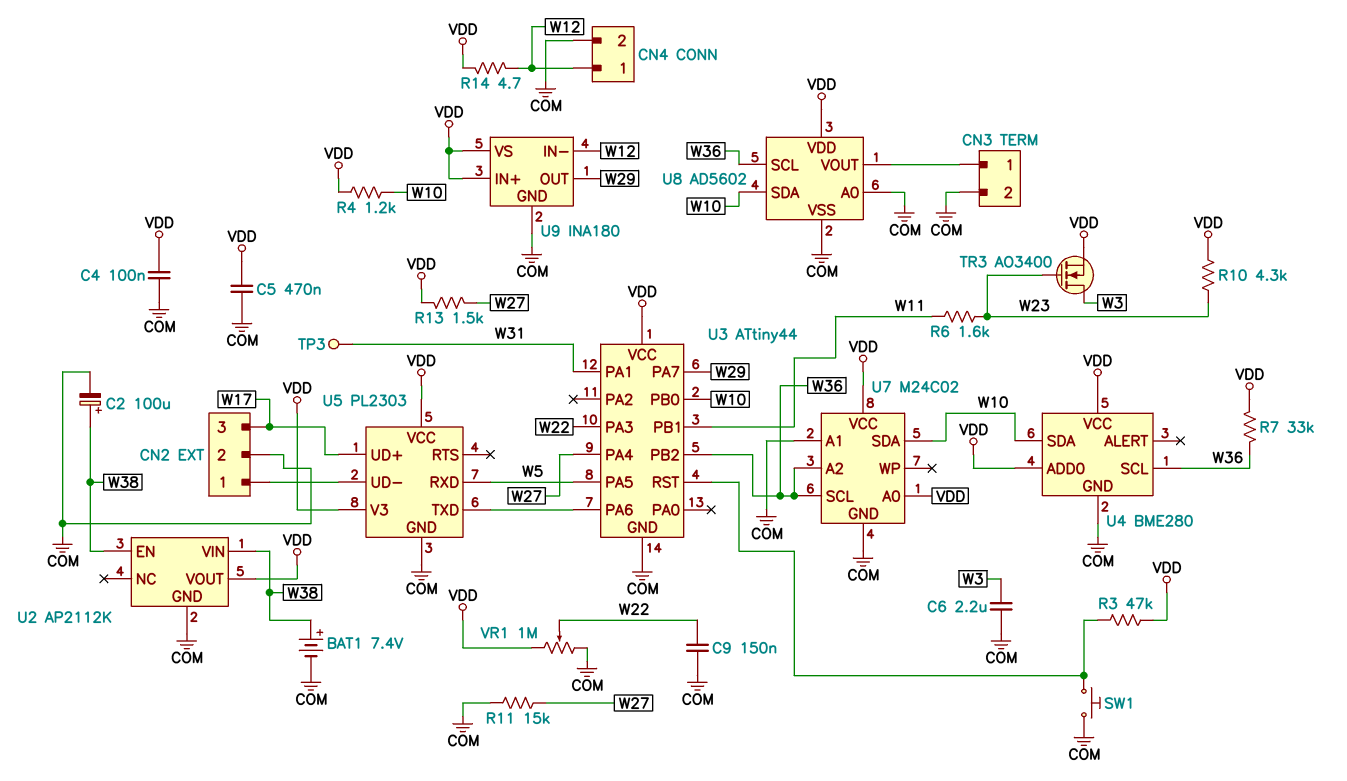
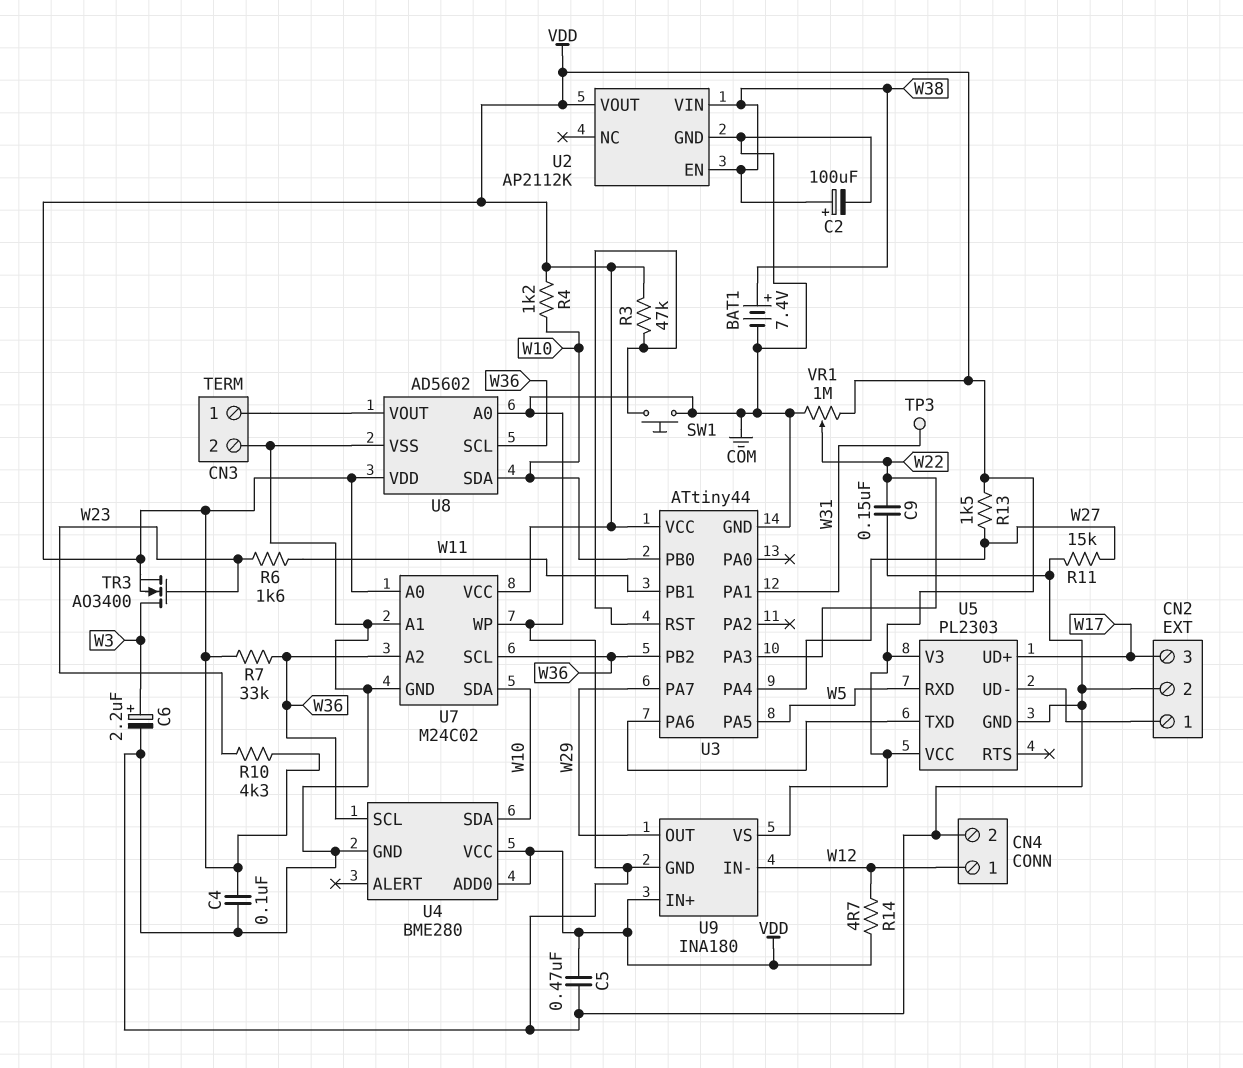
C6: 2.2uF (COM, W3) -> 2.2uF (plus W3, minus COM)
U7 pin WP: none -> COM

